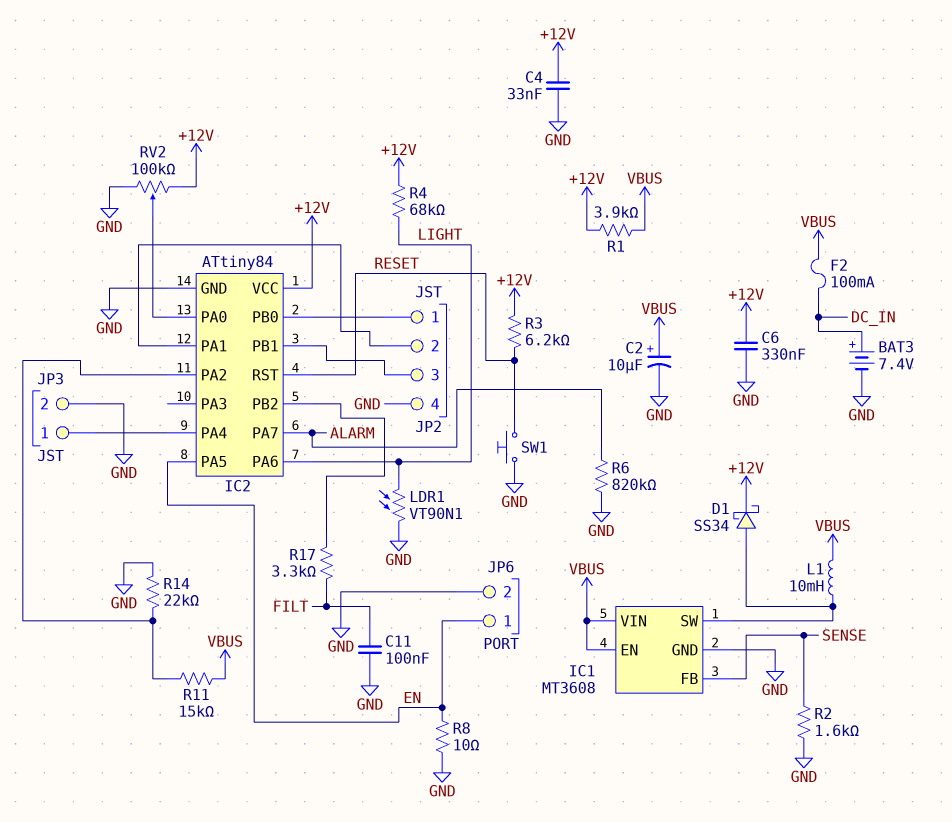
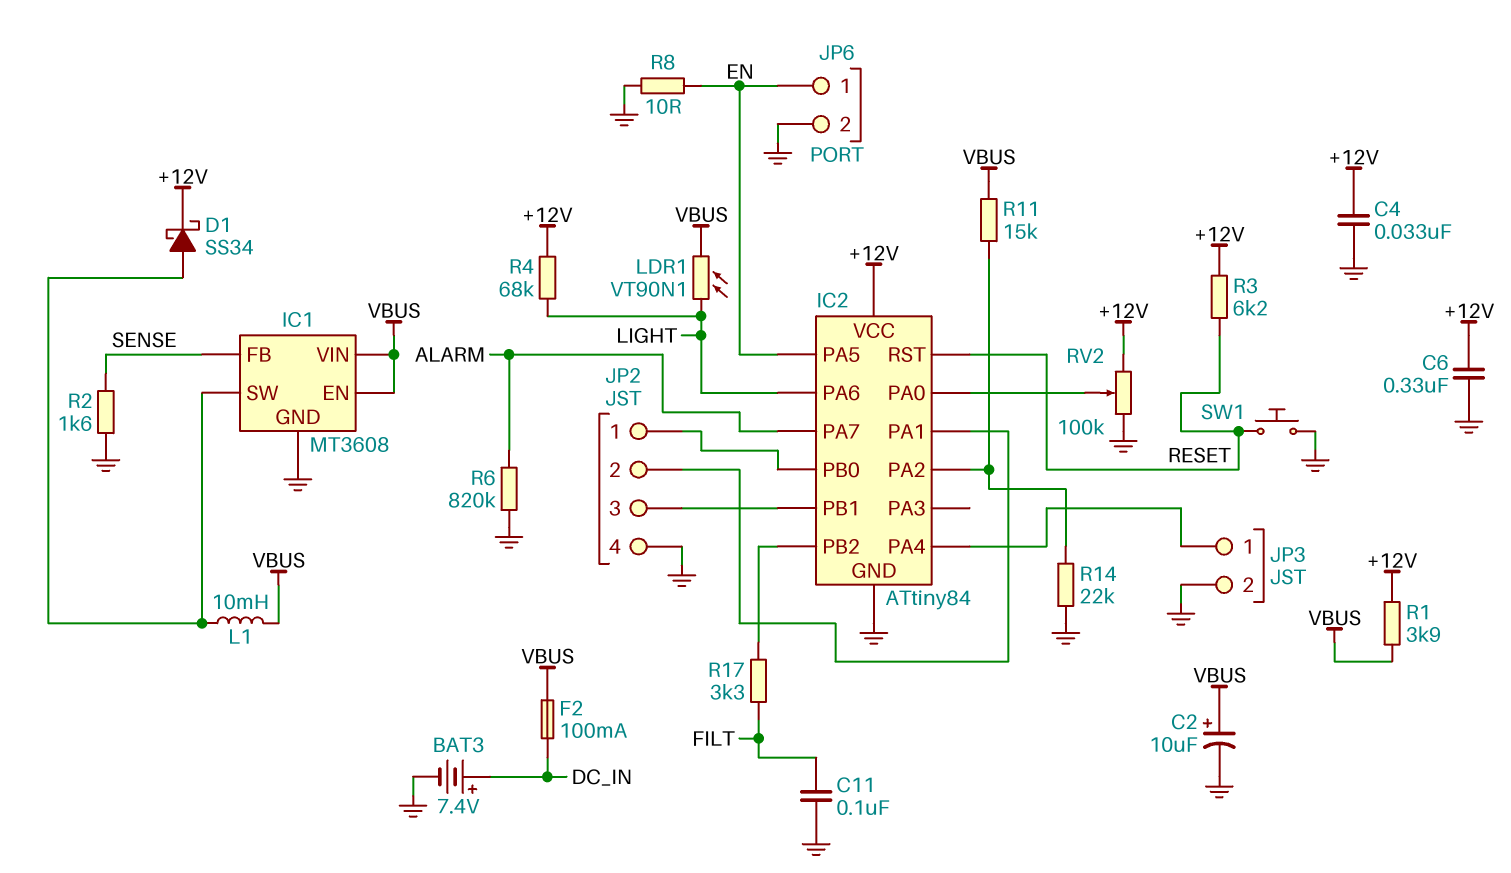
LDR1: VT90N1 (GND, LIGHT) -> VT90N1 (LIGHT, VBUS)

